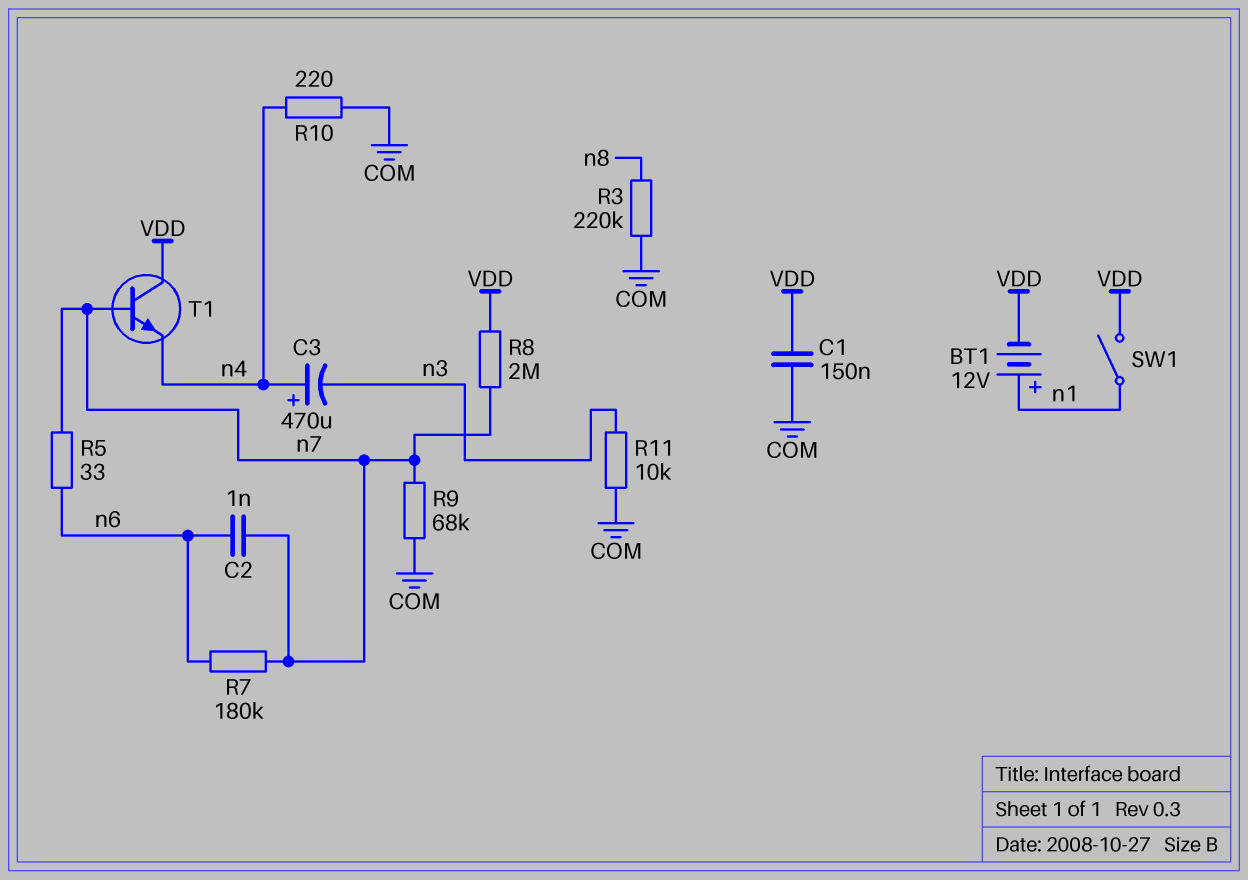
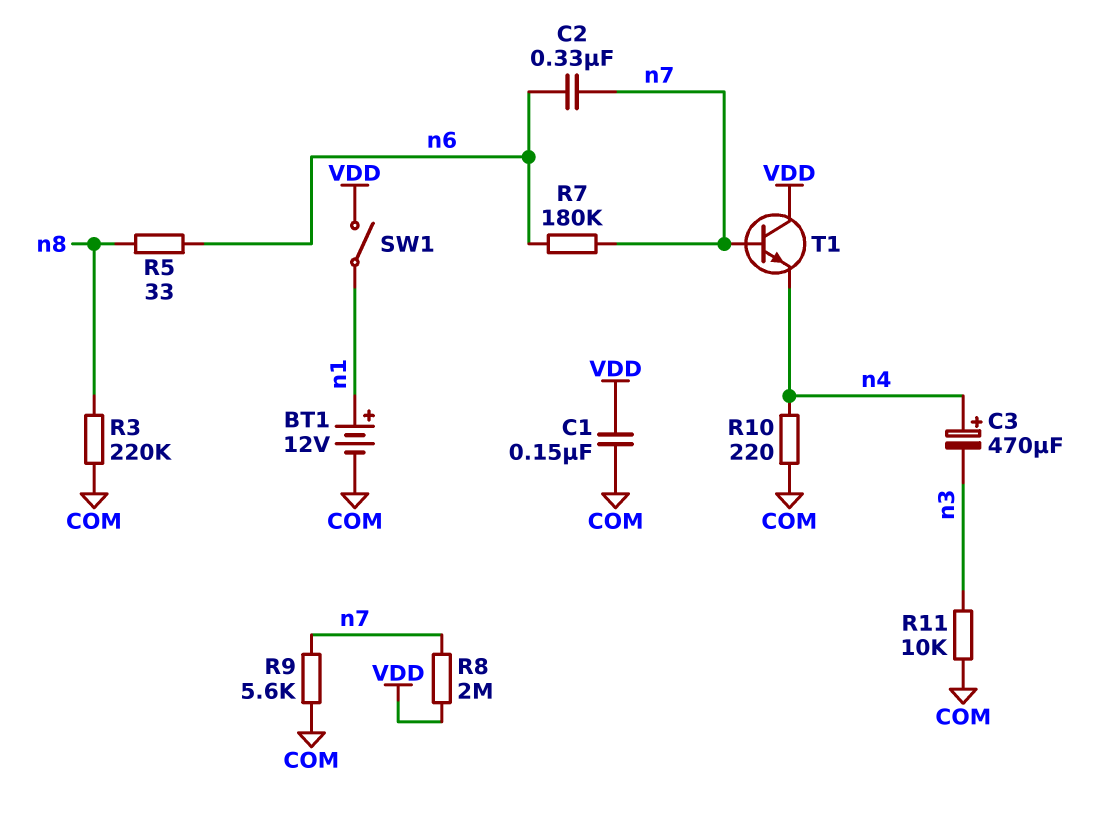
BT1: 12V (plus n1, minus VDD) -> 12V (plus n1, minus COM)
C2: 1nF (n6, n7) -> 330nF (n6, n7)
R5: 33 (n6, n7) -> 33 (n6, n8)
R9: 68k (COM, n7) -> 5.6k (COM, n7)

